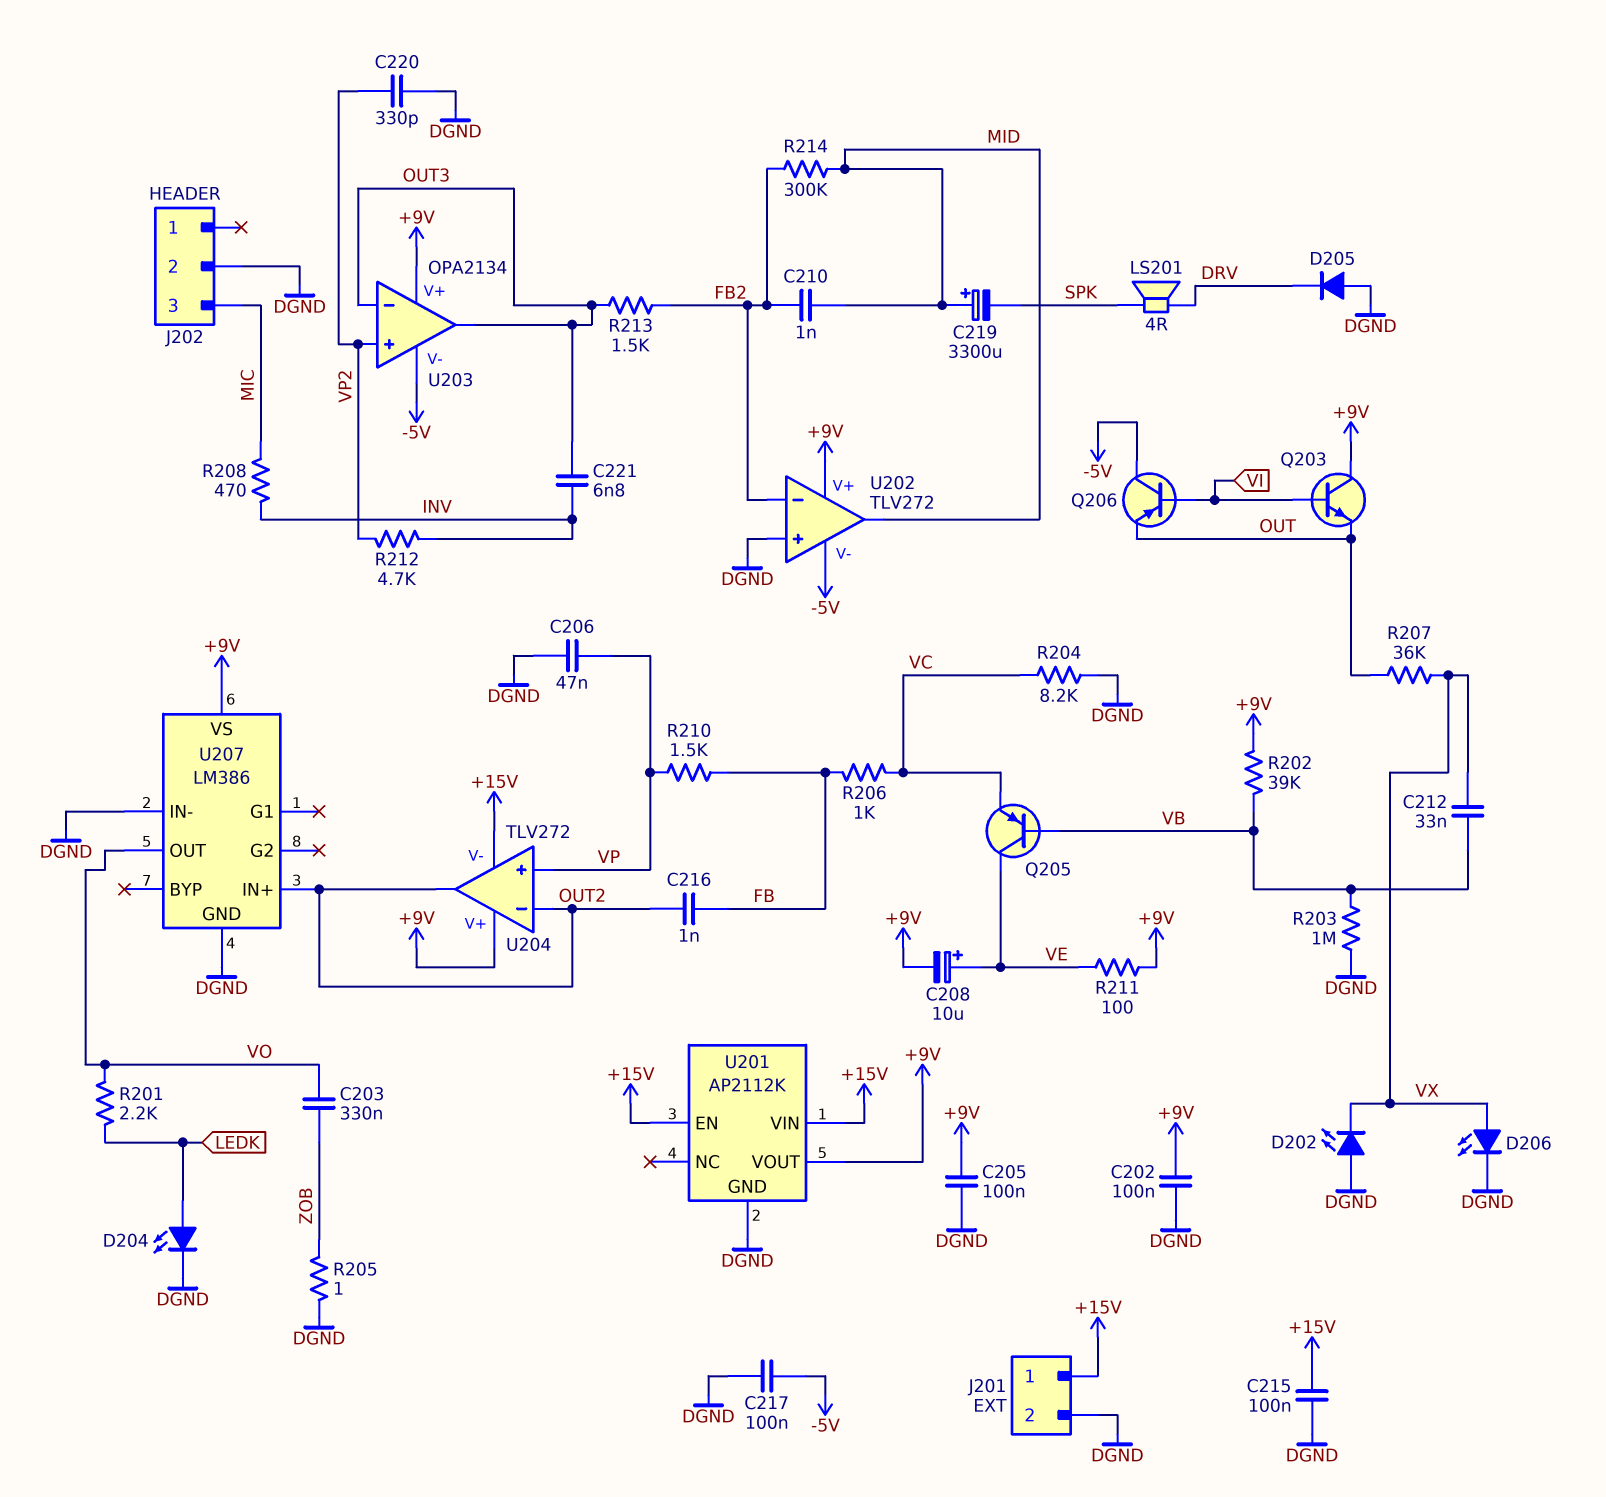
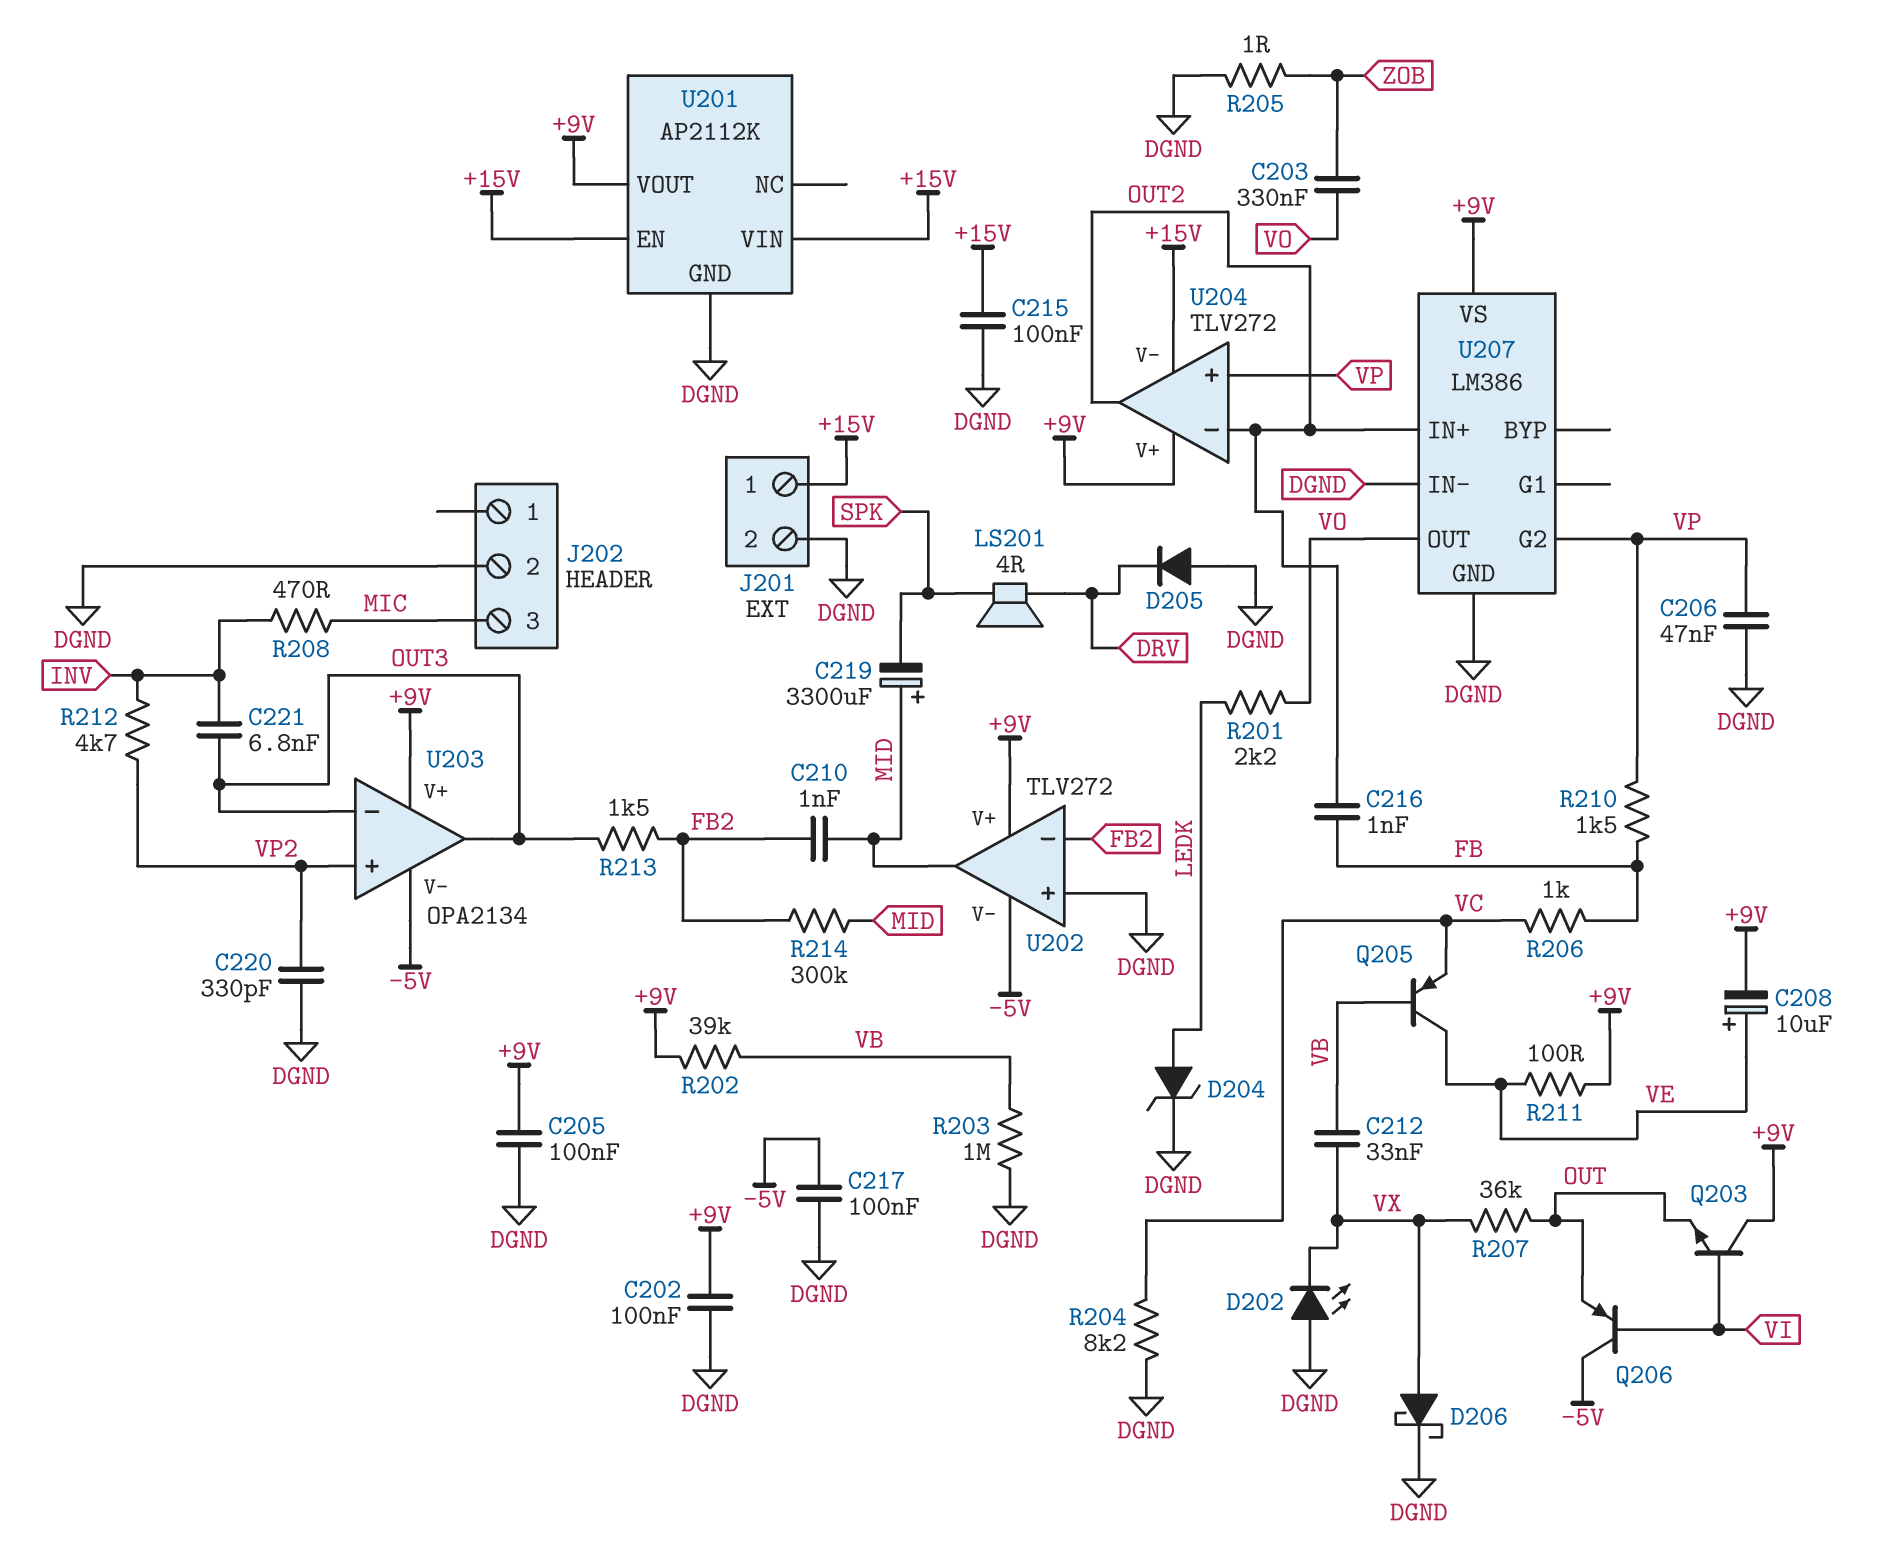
D204: LED (A LEDK, K DGND) -> zener (A LEDK, K DGND)
D206: LED (A VX, K DGND) -> schottky (A VX, K DGND)
U207 pin G2: none -> VP

